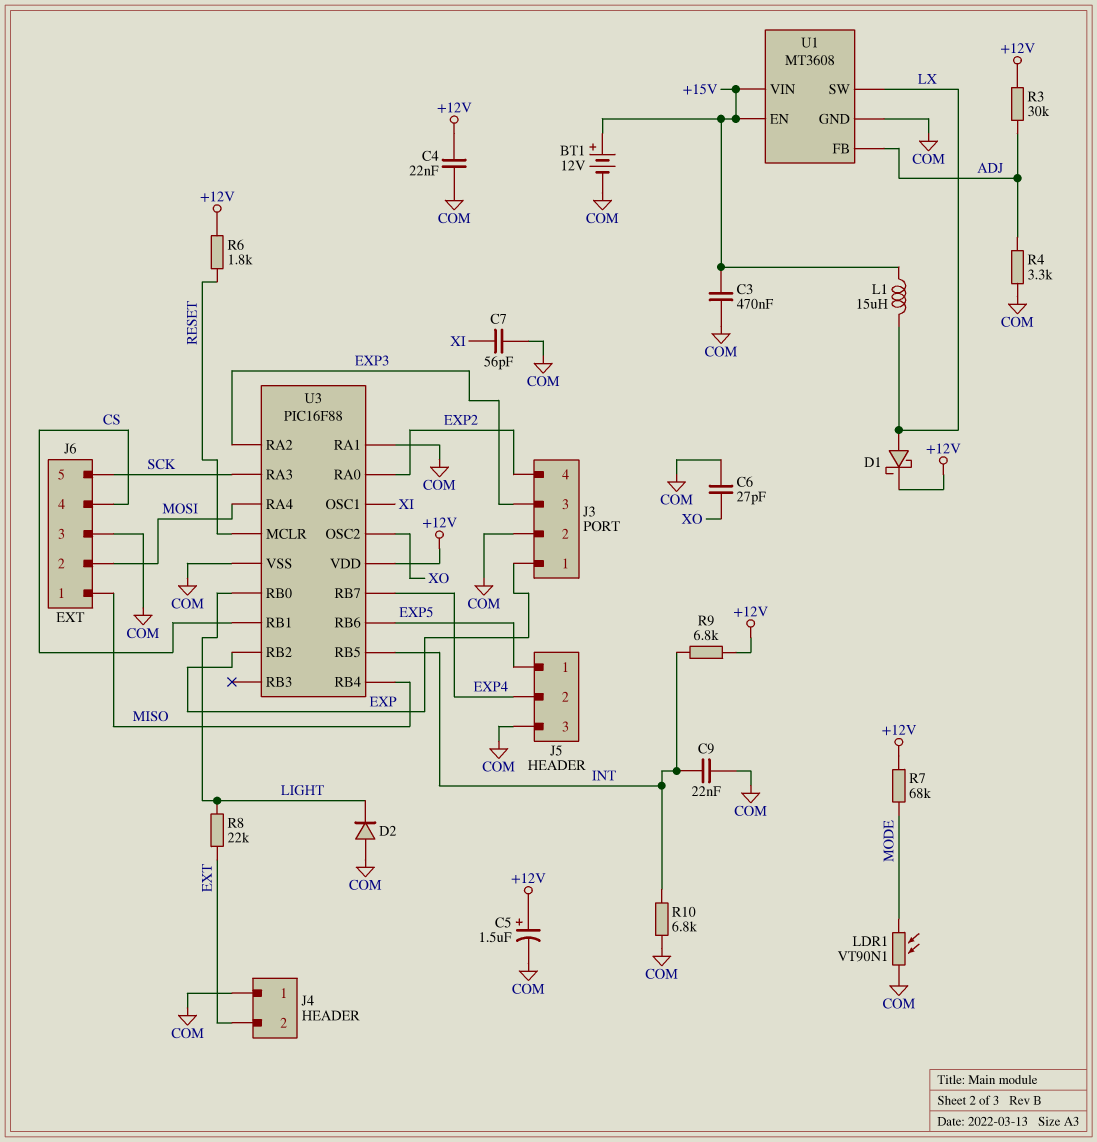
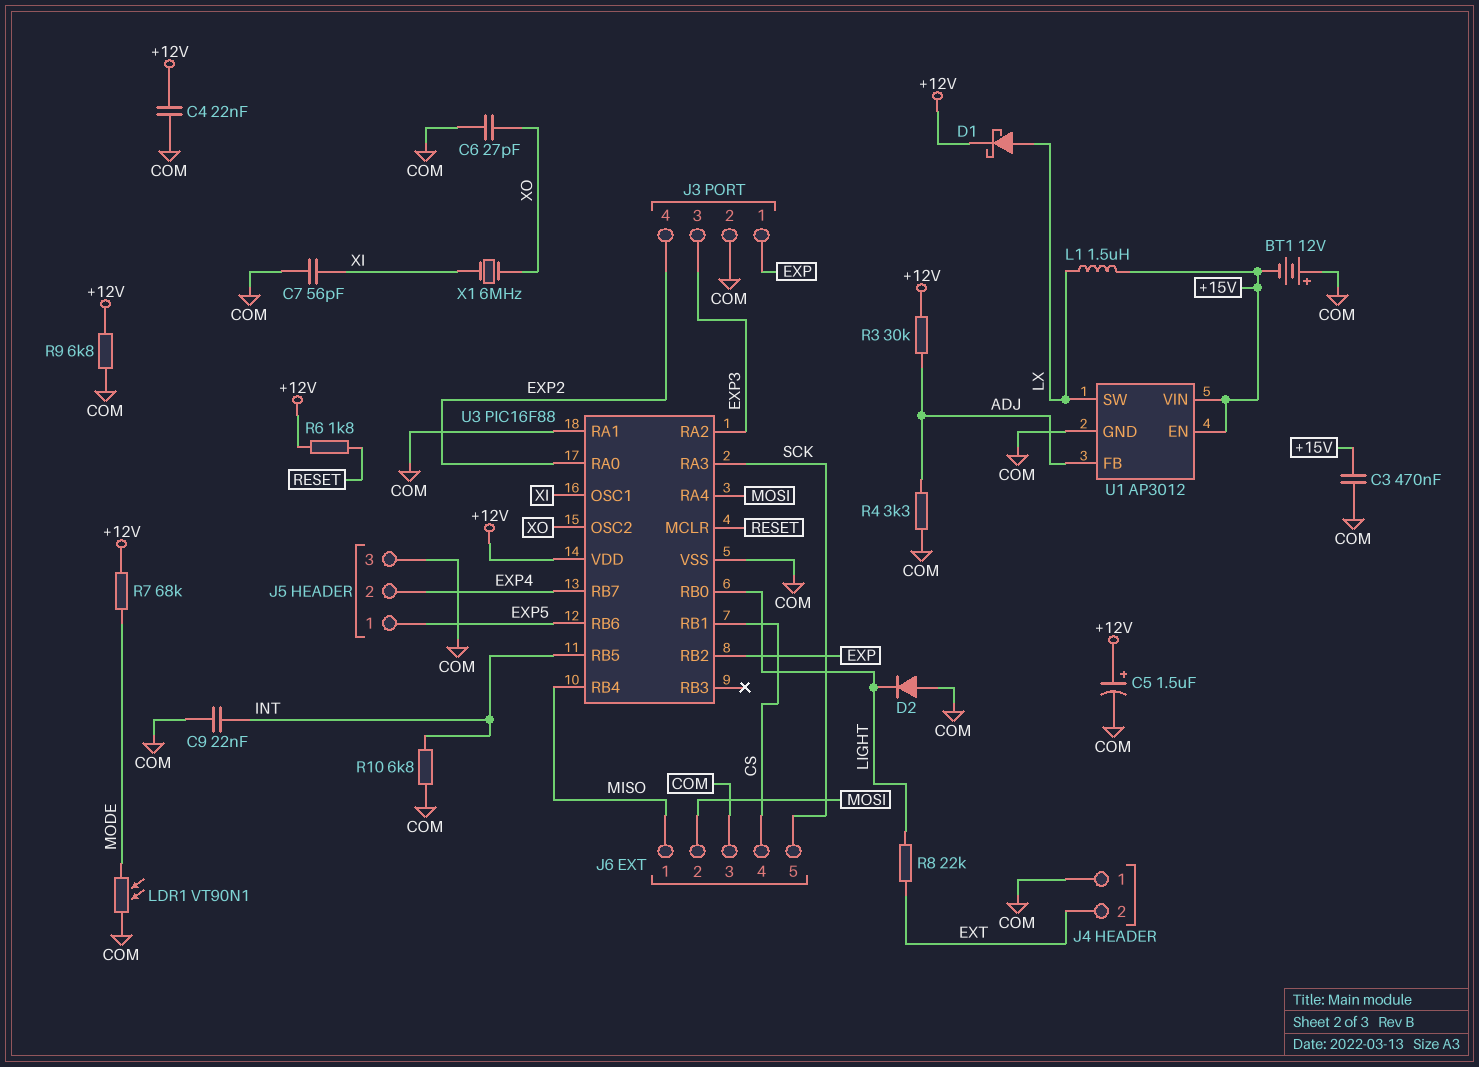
BT1: 12V (plus +15V, minus COM) -> 12V (plus COM, minus +15V)
L1: 15uH (+15V, LX) -> 1.5uH (+15V, LX)
R9: 6.8k (+12V, INT) -> 6.8k (+12V, COM)
U1: MT3608 -> AP3012
X1: none -> 6MHz (XI, XO)

